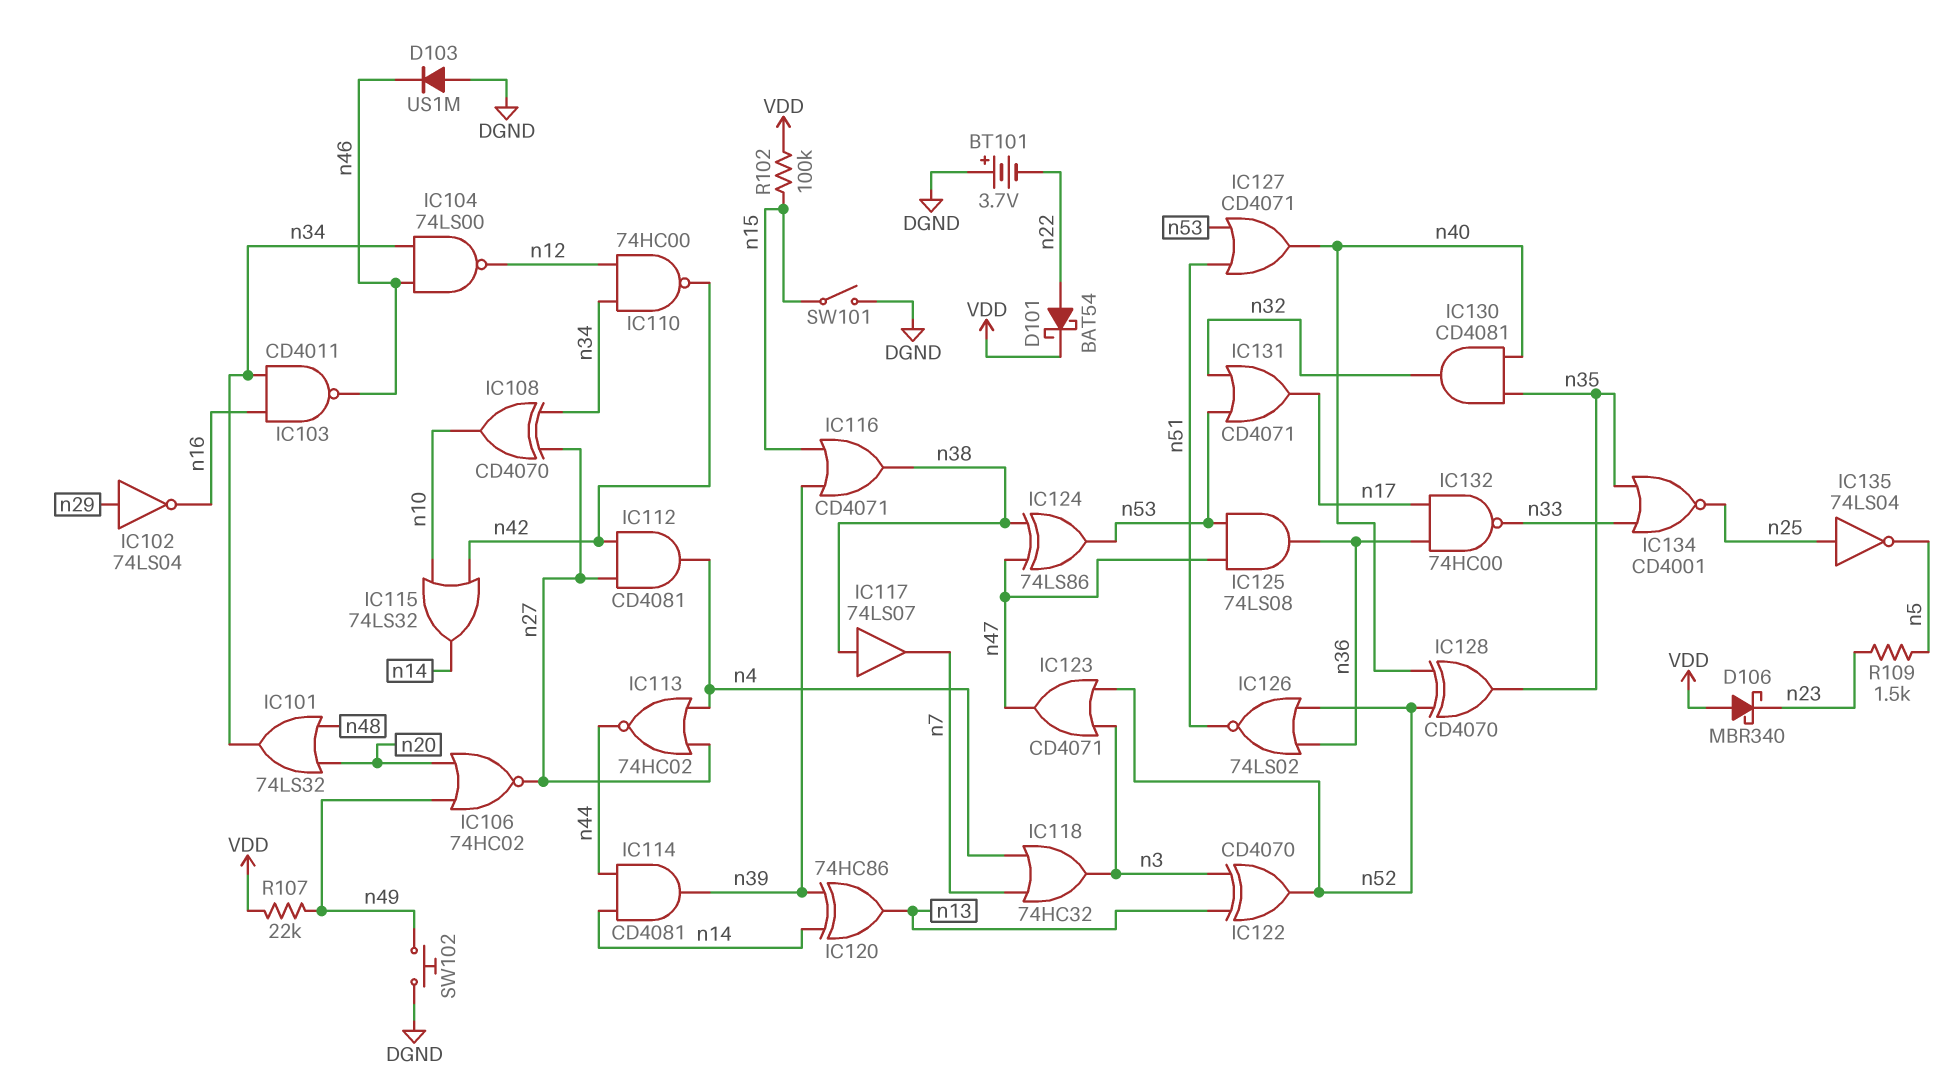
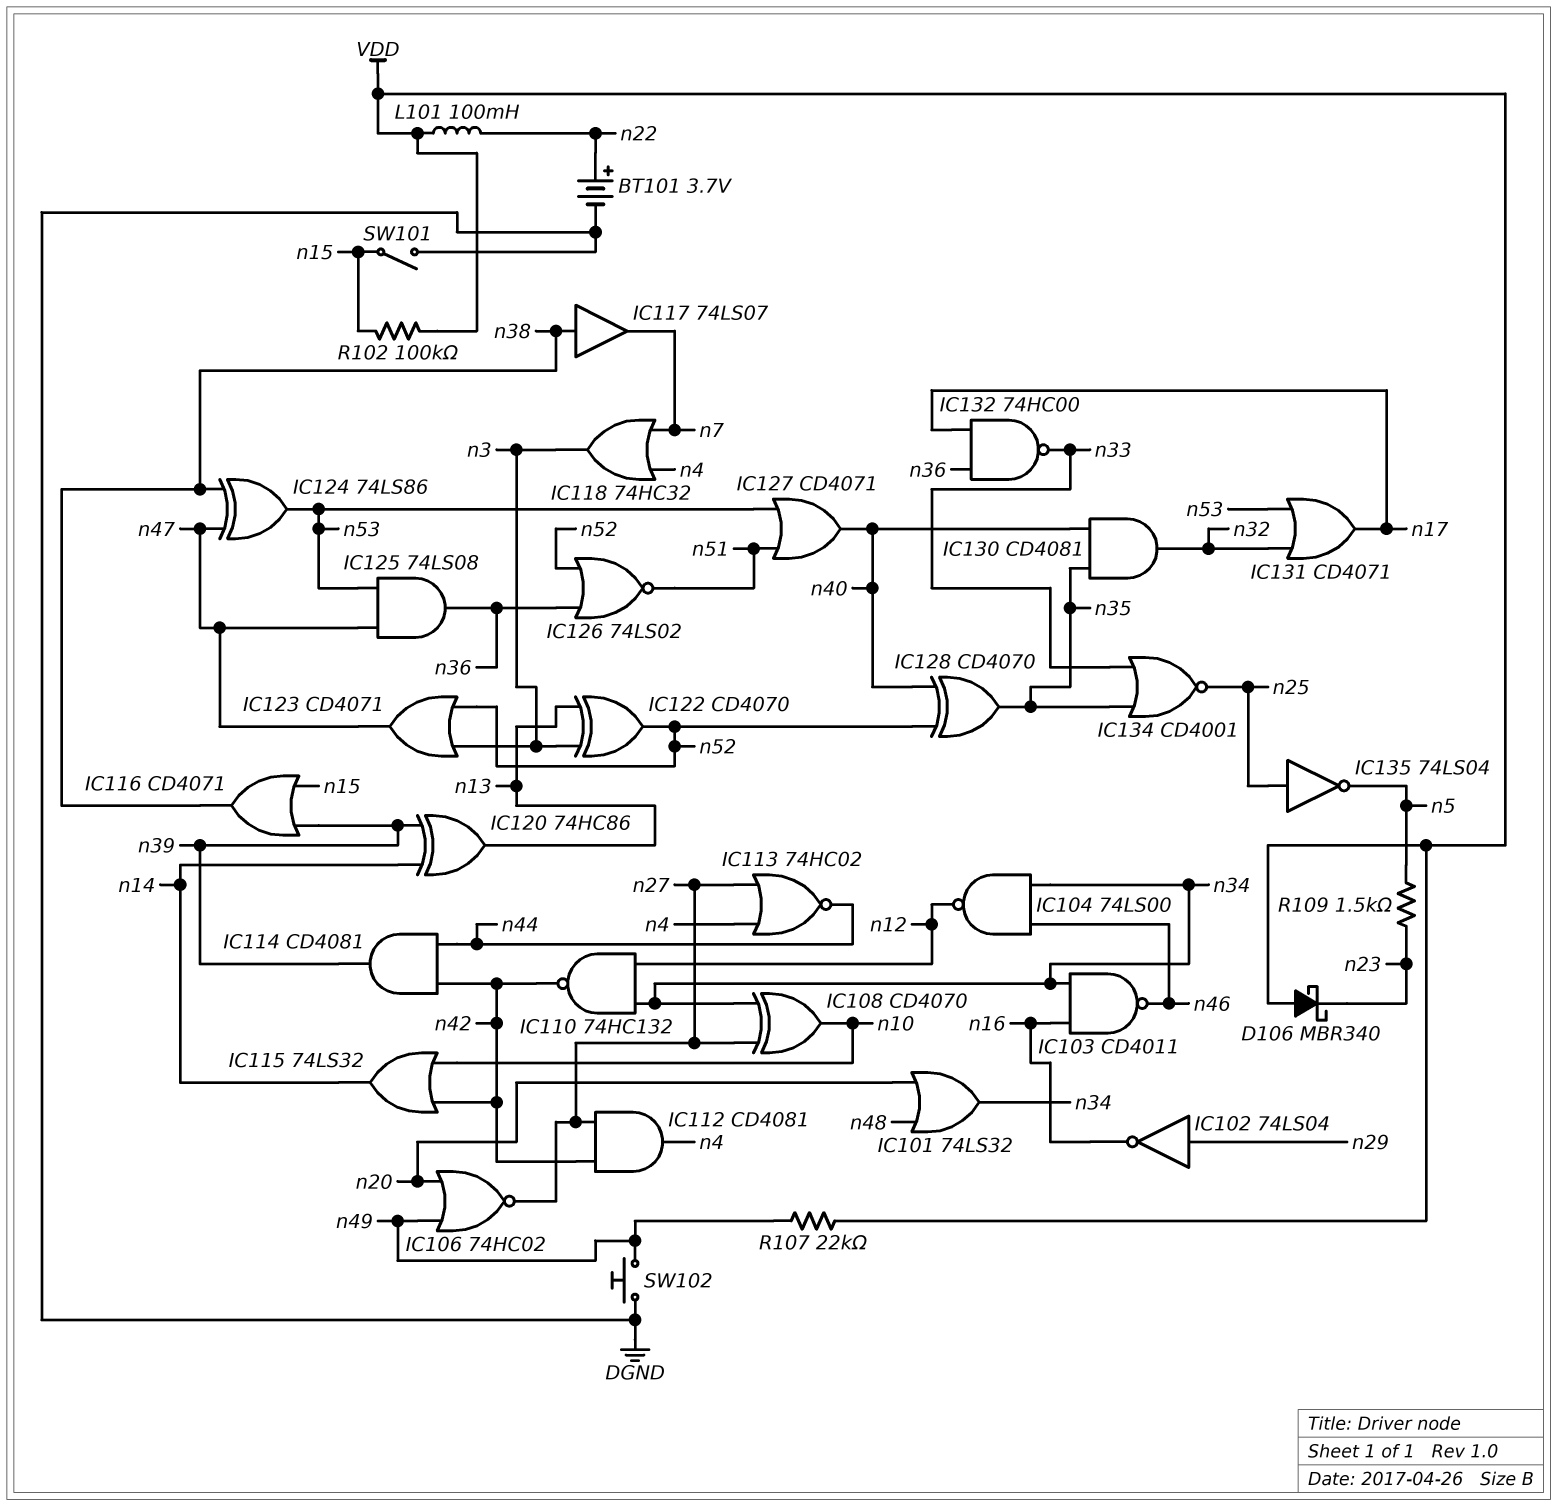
BT101: 3.7V (plus DGND, minus n22) -> 3.7V (plus n22, minus DGND)
D101: schottky BAT54 (A n22, K VDD) -> none
D103: diode US1M (A DGND, K n46) -> none
IC110: NAND 74HC00 (in n12, in n34, out n42) -> NAND 74HC132 (in n12, in n34, out n42)
IC114: AND CD4081 (in n14, in n44, out n39) -> AND CD4081 (in n42, in n44, out n39)
L101: none -> 100mH (VDD, n22)

